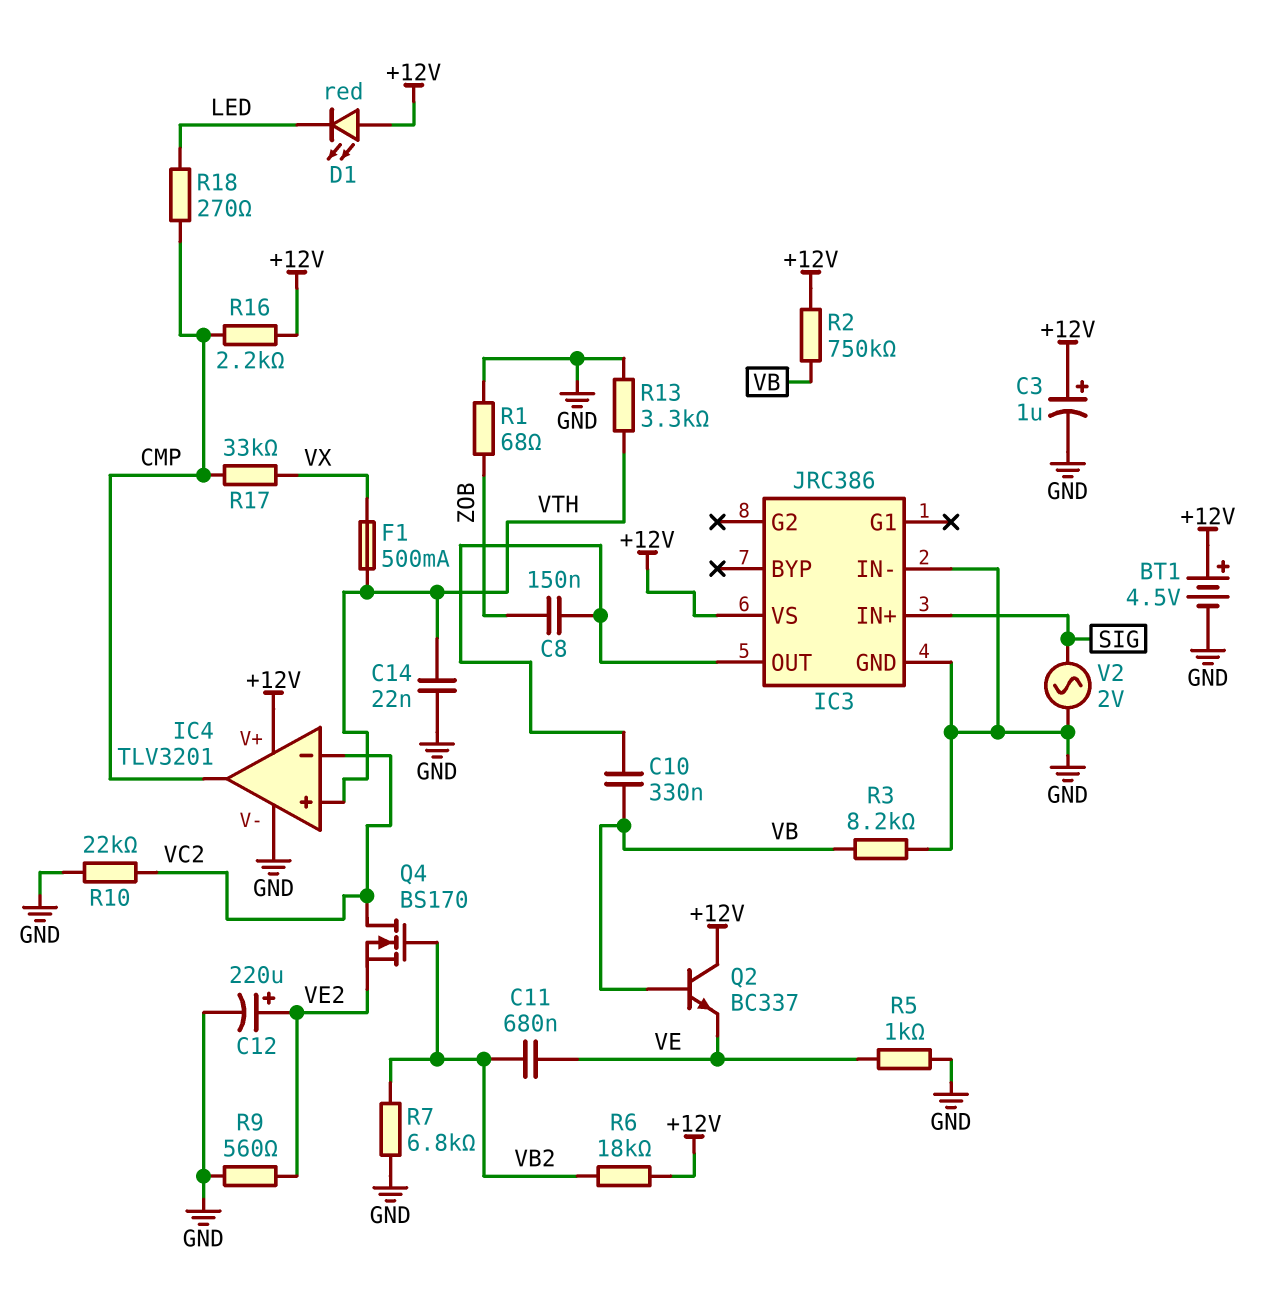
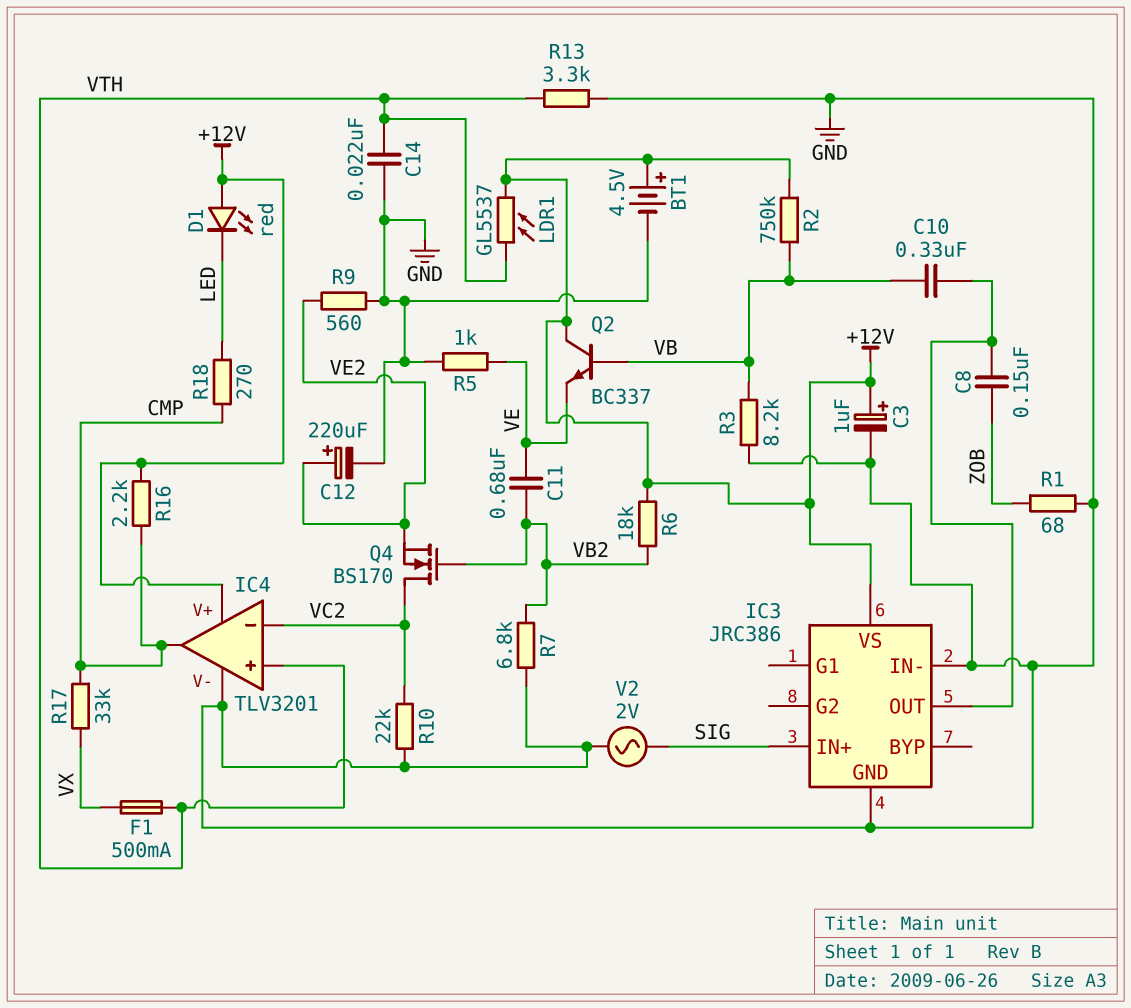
LDR1: none -> GL5537 (+12V, VTH)

